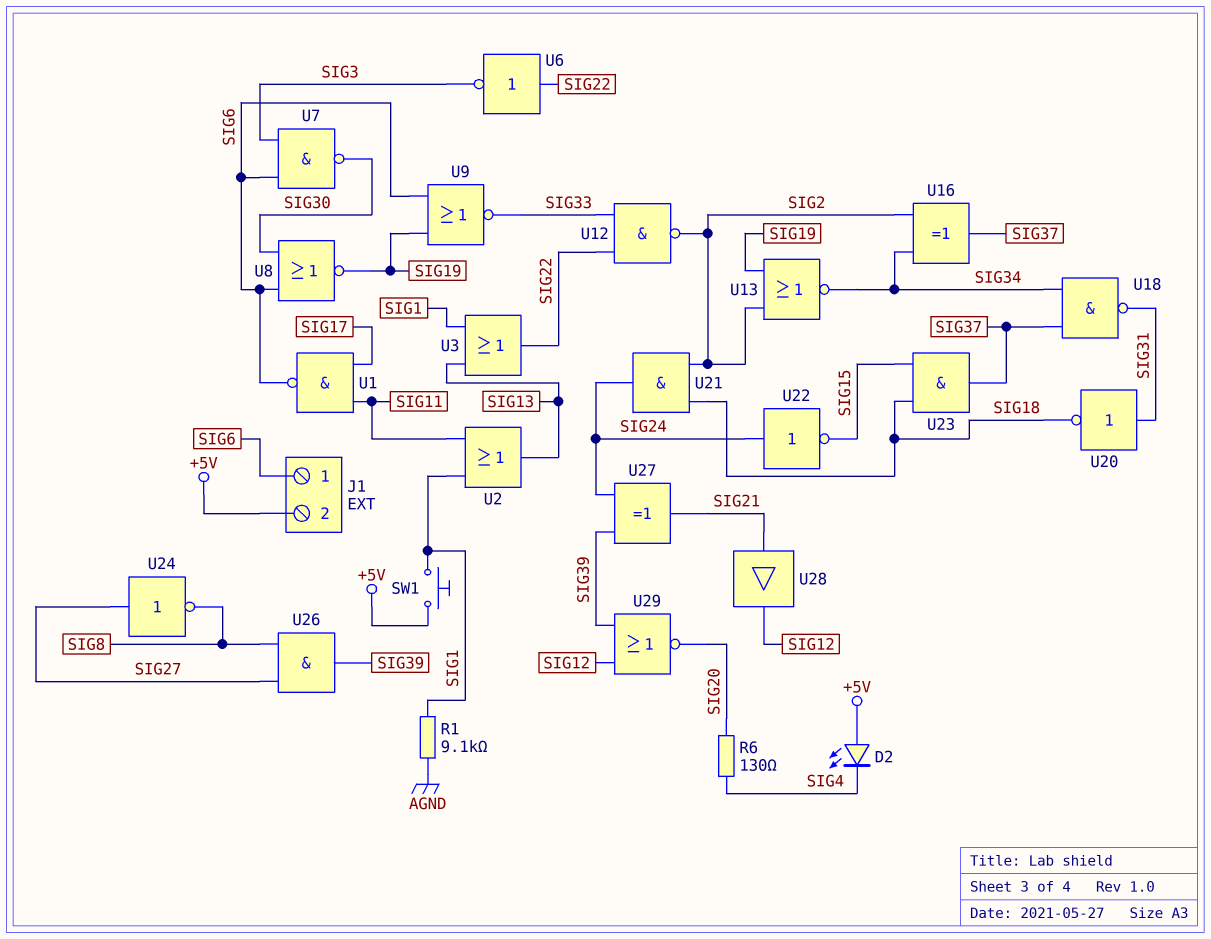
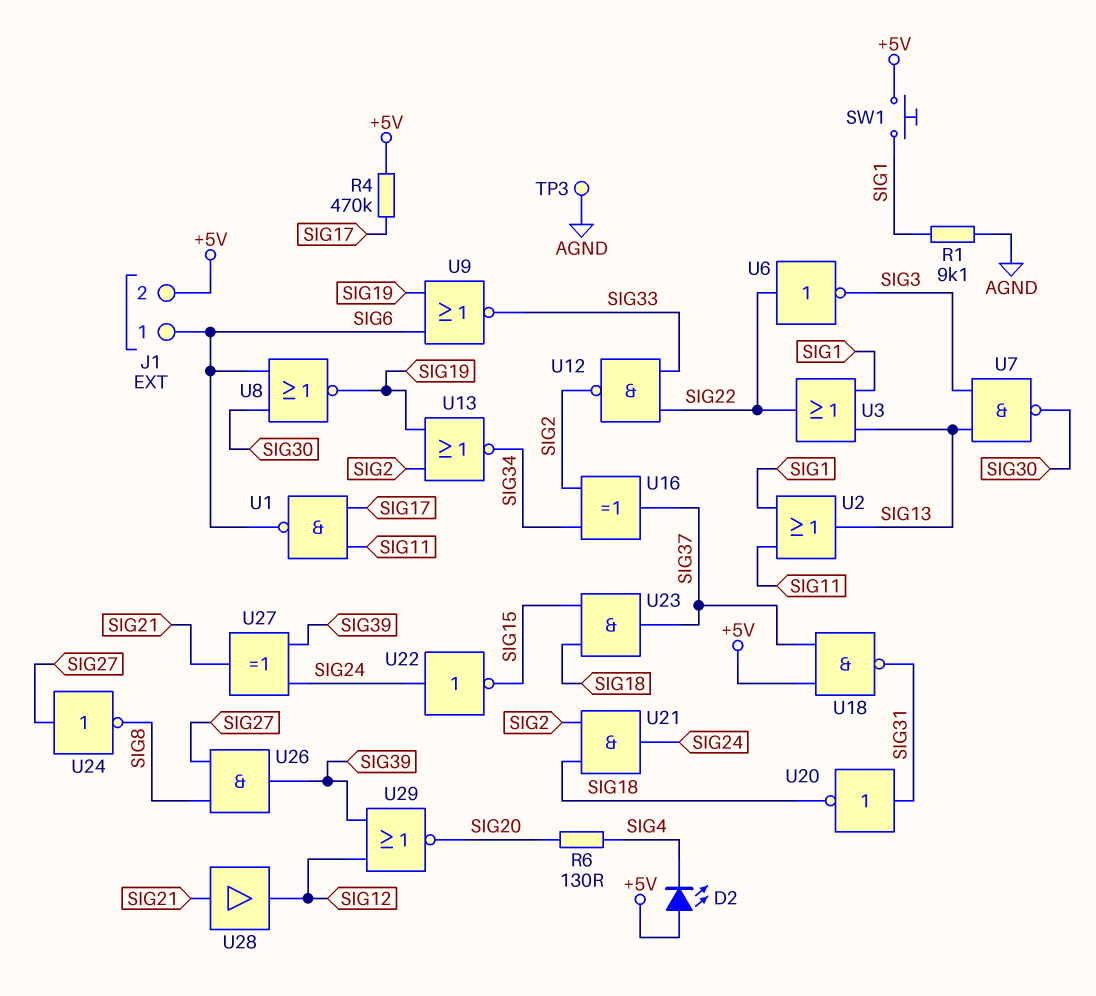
R4: none -> 470k (+5V, SIG17)
TP3: none -> test point (AGND)
U7: NAND (in SIG3, in SIG6, out SIG30) -> NAND (in SIG3, in SIG13, out SIG30)
U18: NAND (in SIG34, in SIG37, out SIG31) -> NAND (in +5V, in SIG37, out SIG31)

